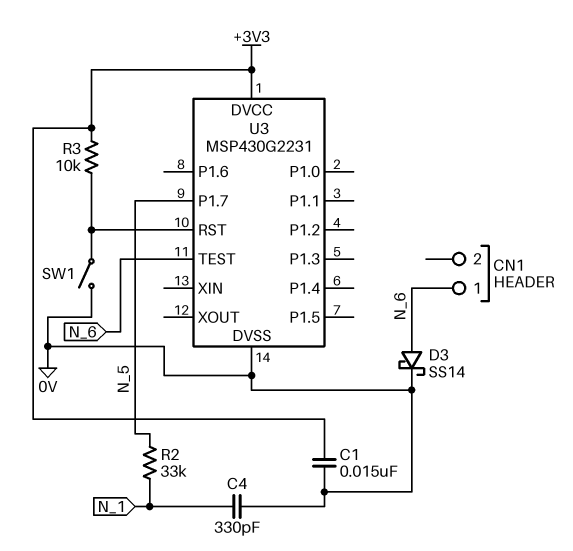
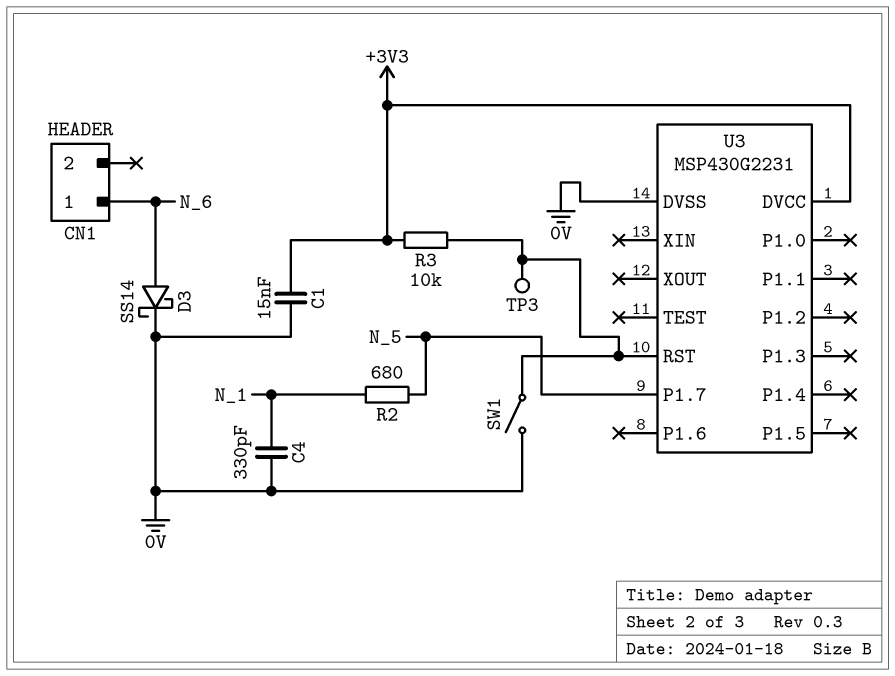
R2: 33k (N_1, N_5) -> 680 (N_1, N_5)
TP3: none -> test point (U3/RST)
U3 pin TEST: N_6 -> none

